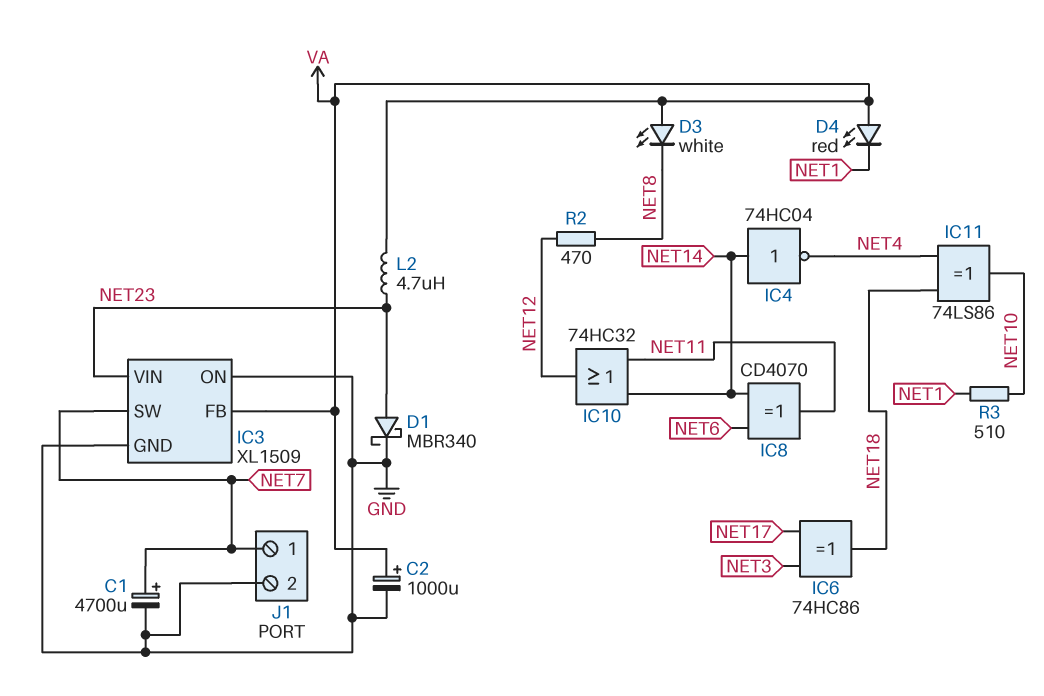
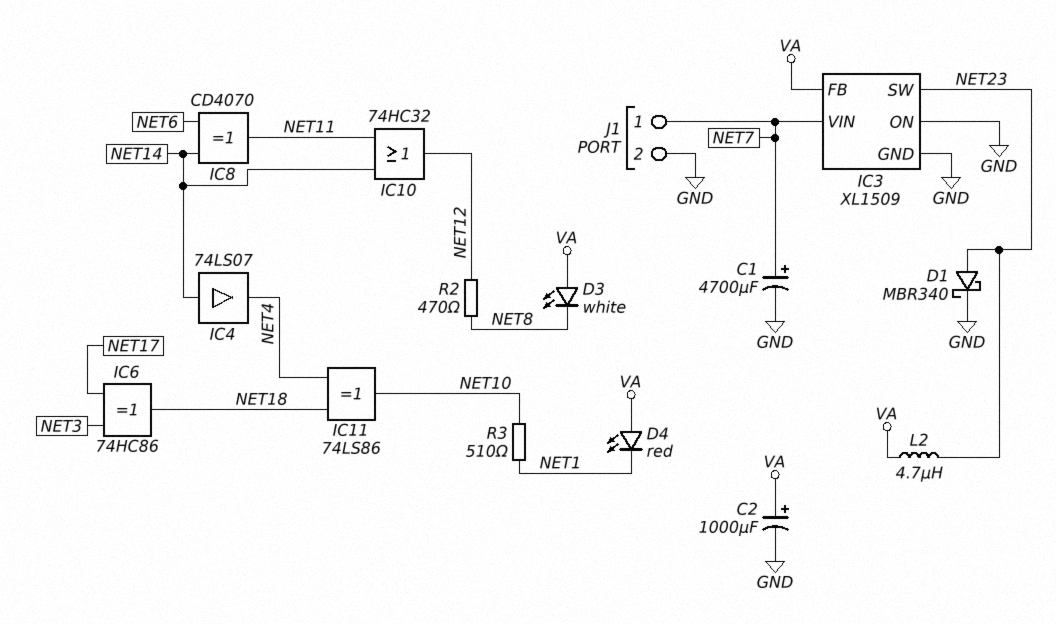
IC3 pin SW: NET7 -> NET23
IC3 pin VIN: NET23 -> NET7
IC4: NOT 74HC04 (in NET14, out NET4) -> buffer 74LS07 (in NET14, out NET4)

